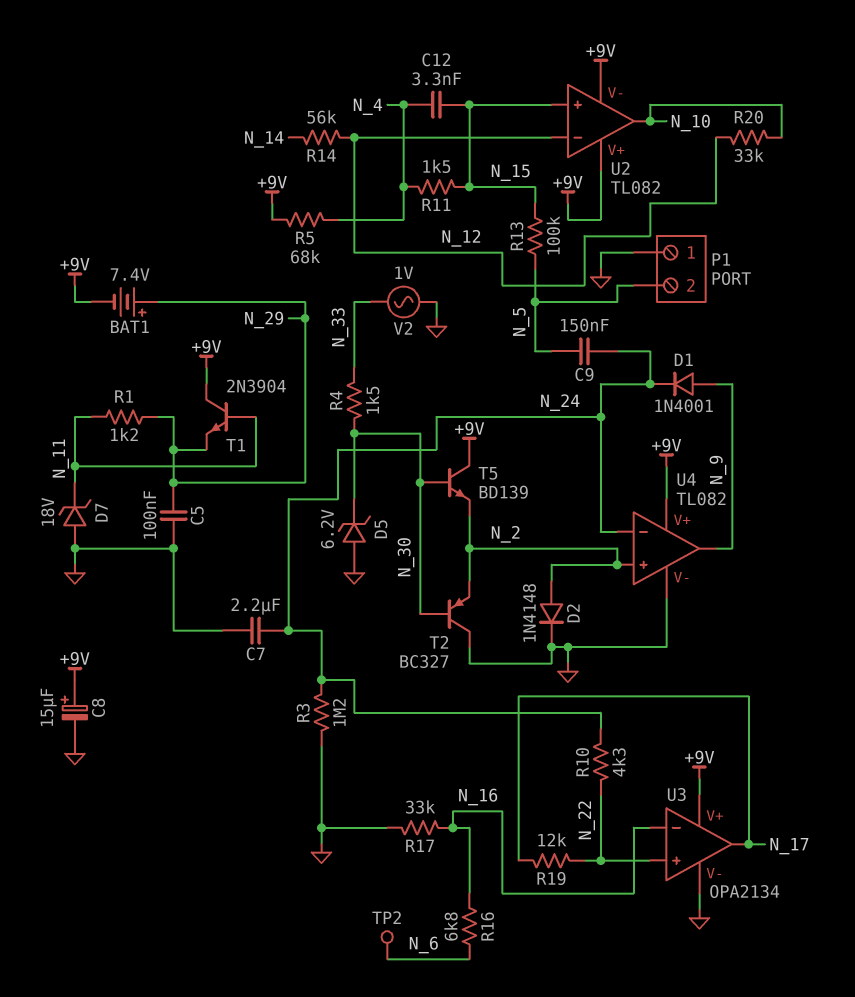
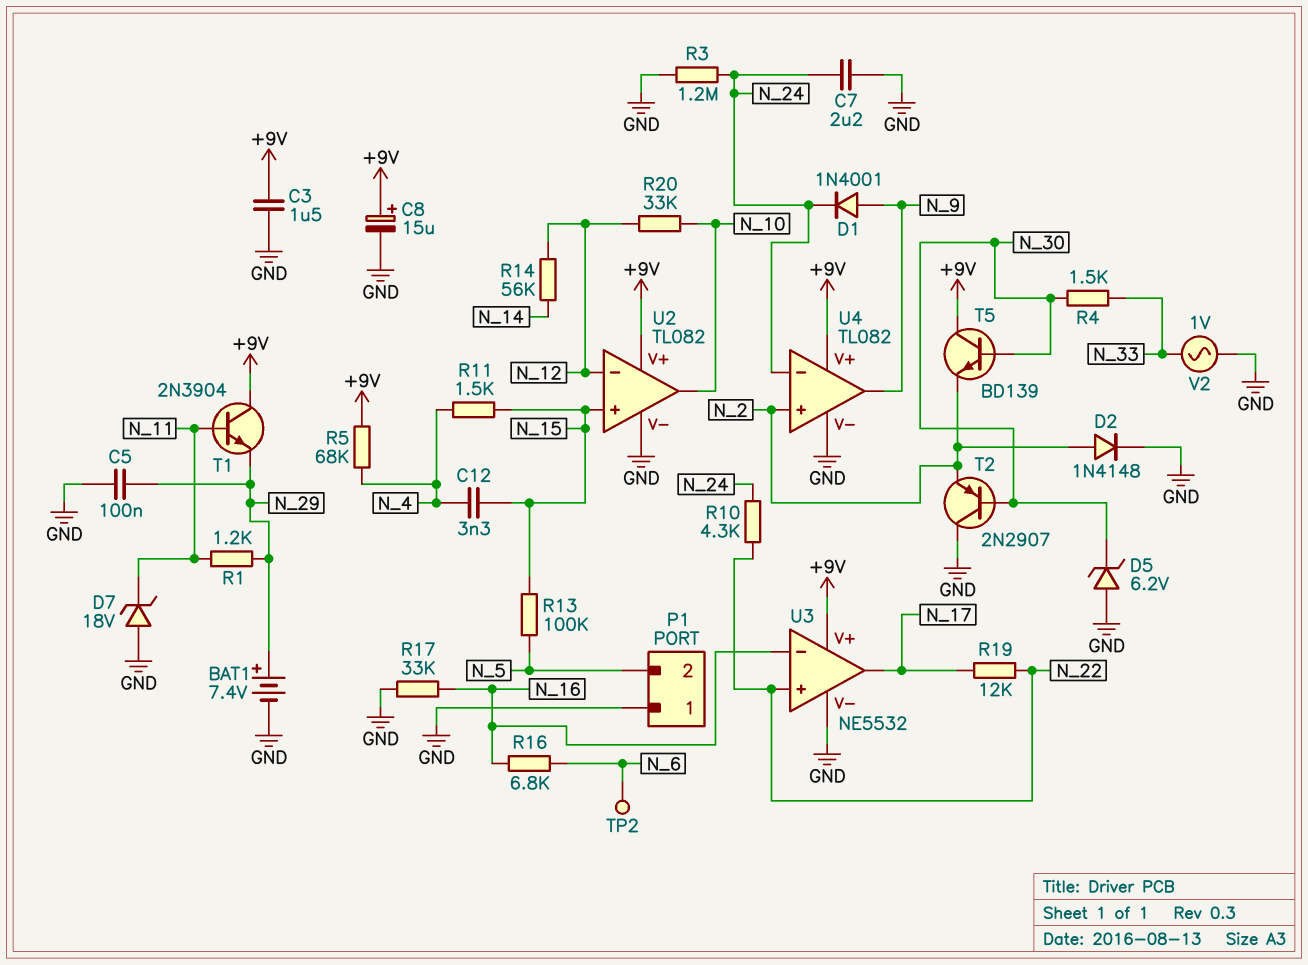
BAT1: 7.4V (plus N_29, minus +9V) -> 7.4V (plus N_29, minus GND)
C3: none -> 1.5uF (+9V, GND)
C9: 150nF (N_5, N_24) -> none
T2: PNP BC327 (B N_30, C GND, E N_2) -> PNP 2N2907 (B N_30, C GND, E N_2)
U2 pin V-: +9V -> GND
U3: OPA2134 -> NE5532

